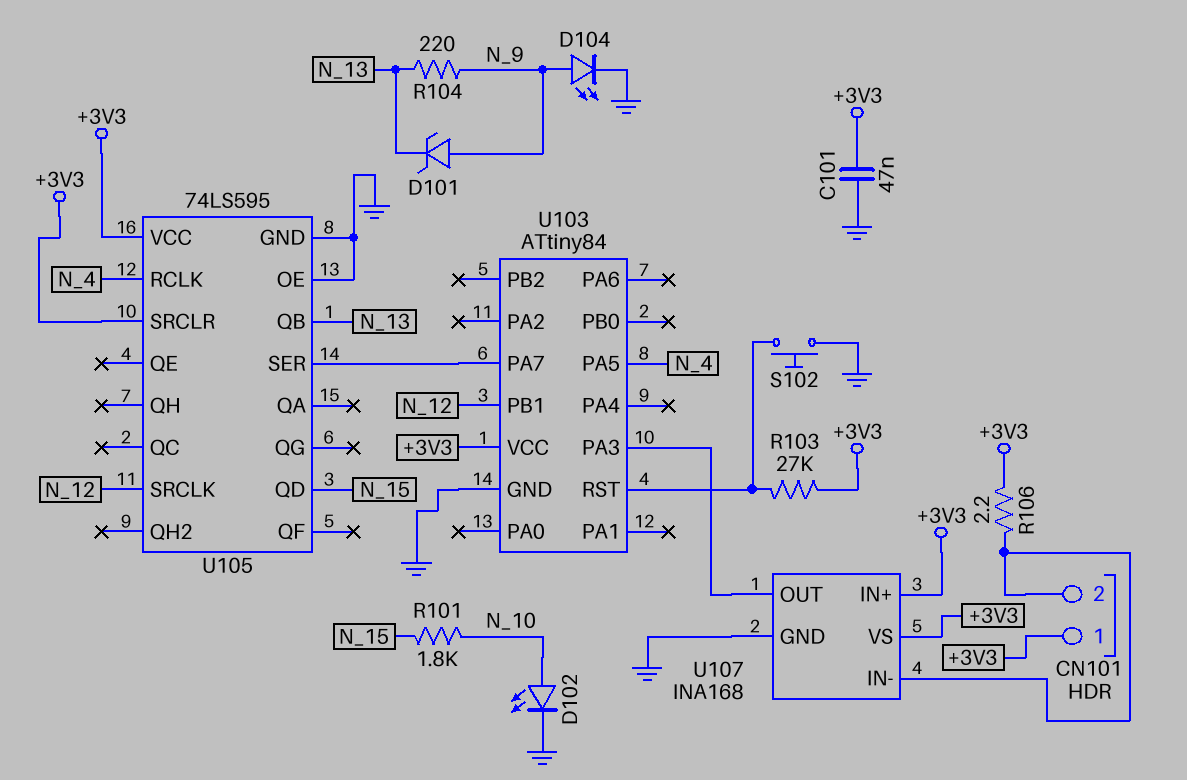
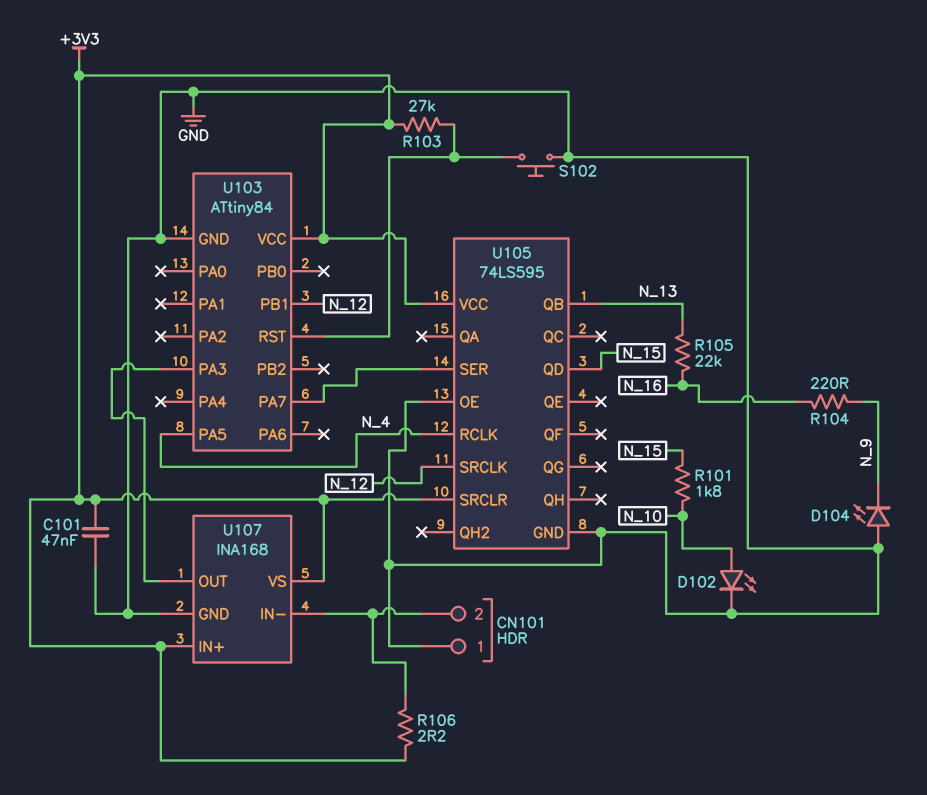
CN101 pin 1: +3V3 -> GND
D101: zener (A N_9, K N_13) -> none
D104: LED (A N_9, K GND) -> LED (A GND, K N_9)
R104: 220 (N_9, N_13) -> 220 (N_9, N_16)
R105: none -> 22k (N_13, N_16)

